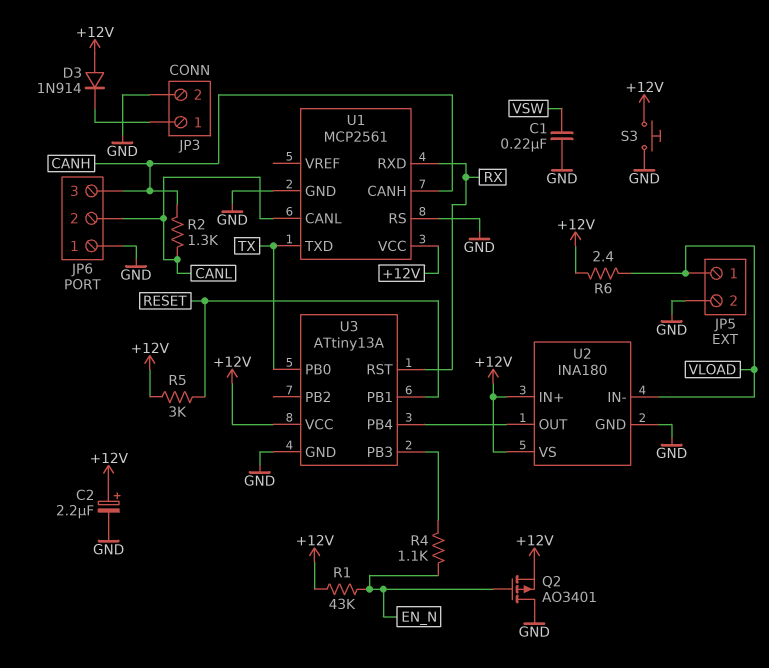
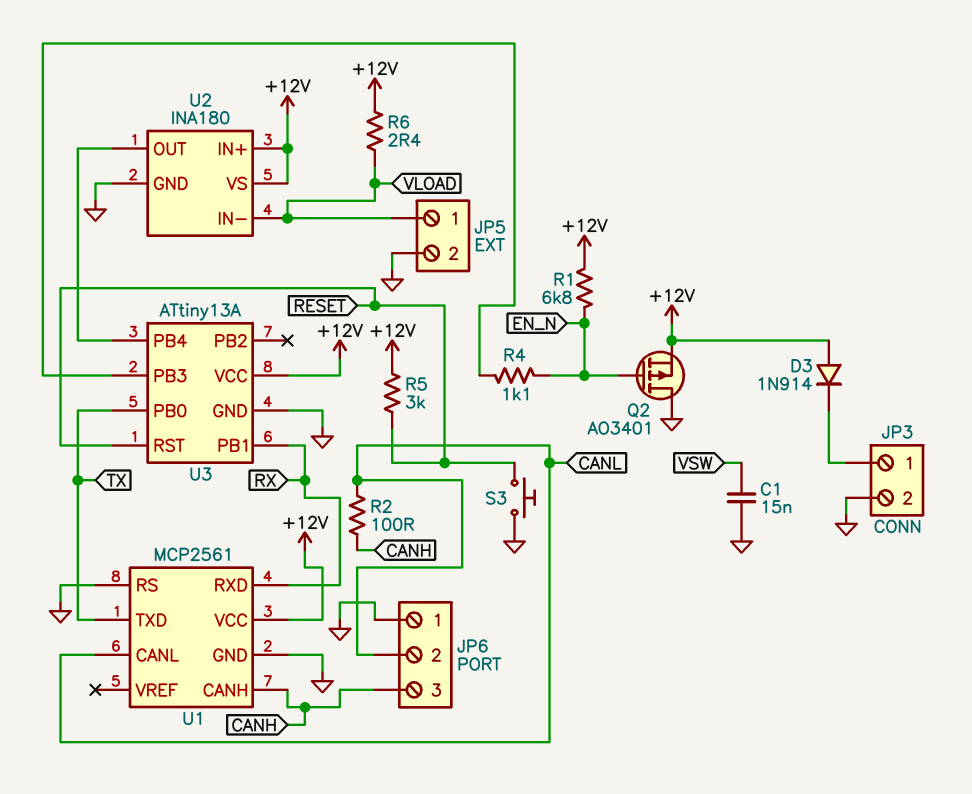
C1: 220nF (GND, VSW) -> 15nF (GND, VSW)
C2: 2.2uF (plus +12V, minus GND) -> none
R1: 43k (+12V, EN_N) -> 6.8k (+12V, EN_N)
R2: 1.3k (CANH, CANL) -> 100 (CANH, CANL)
S3: button (+12V, GND) -> button (GND, RESET)
U3 pin PB1: RESET -> RX
U3 pin RST: RX -> RESET

